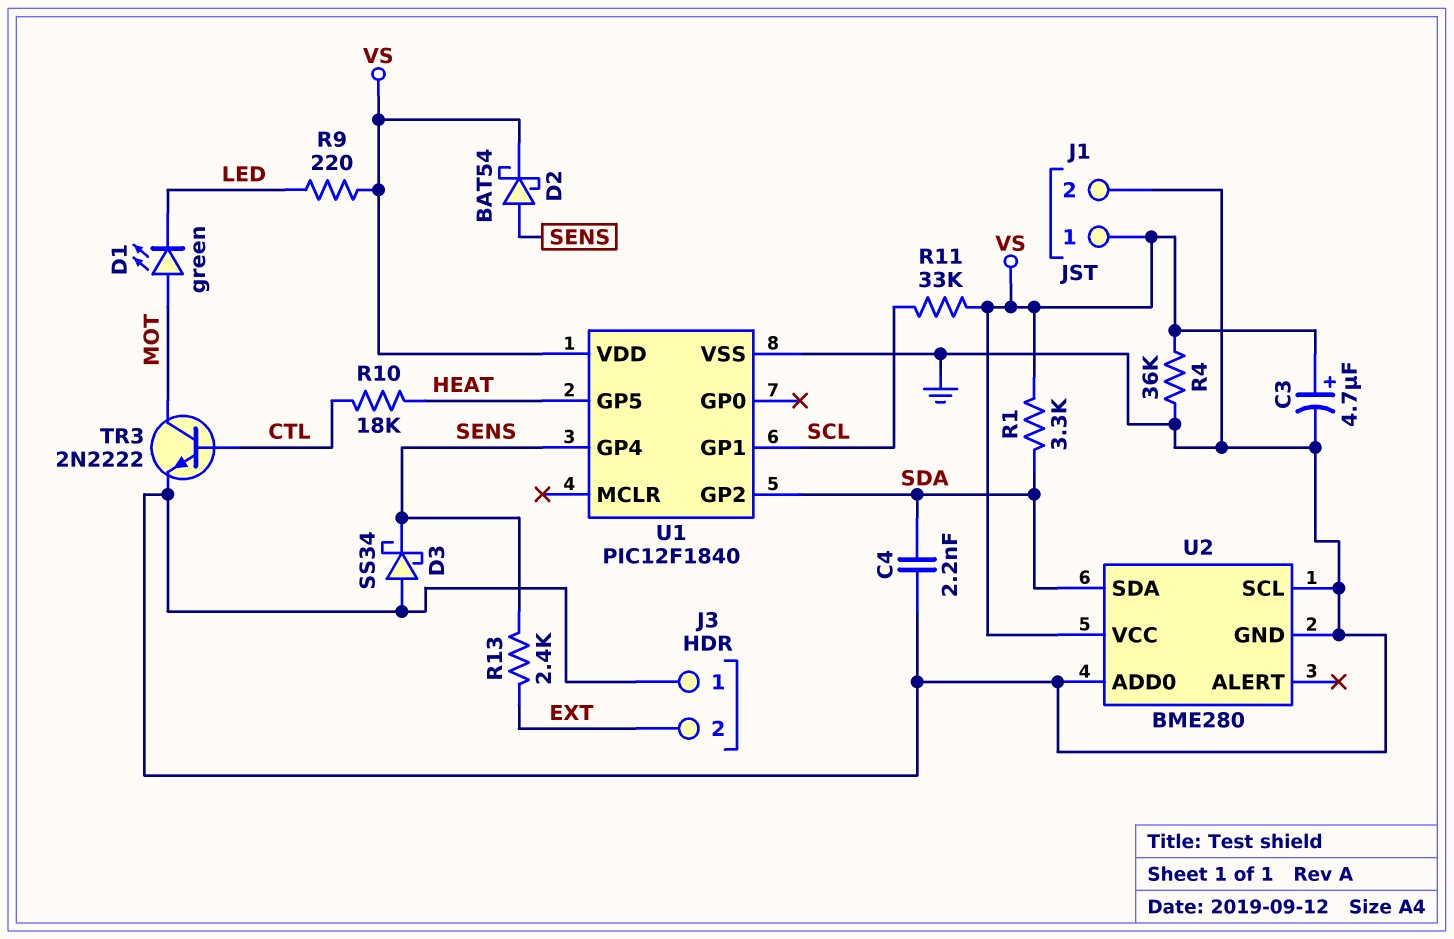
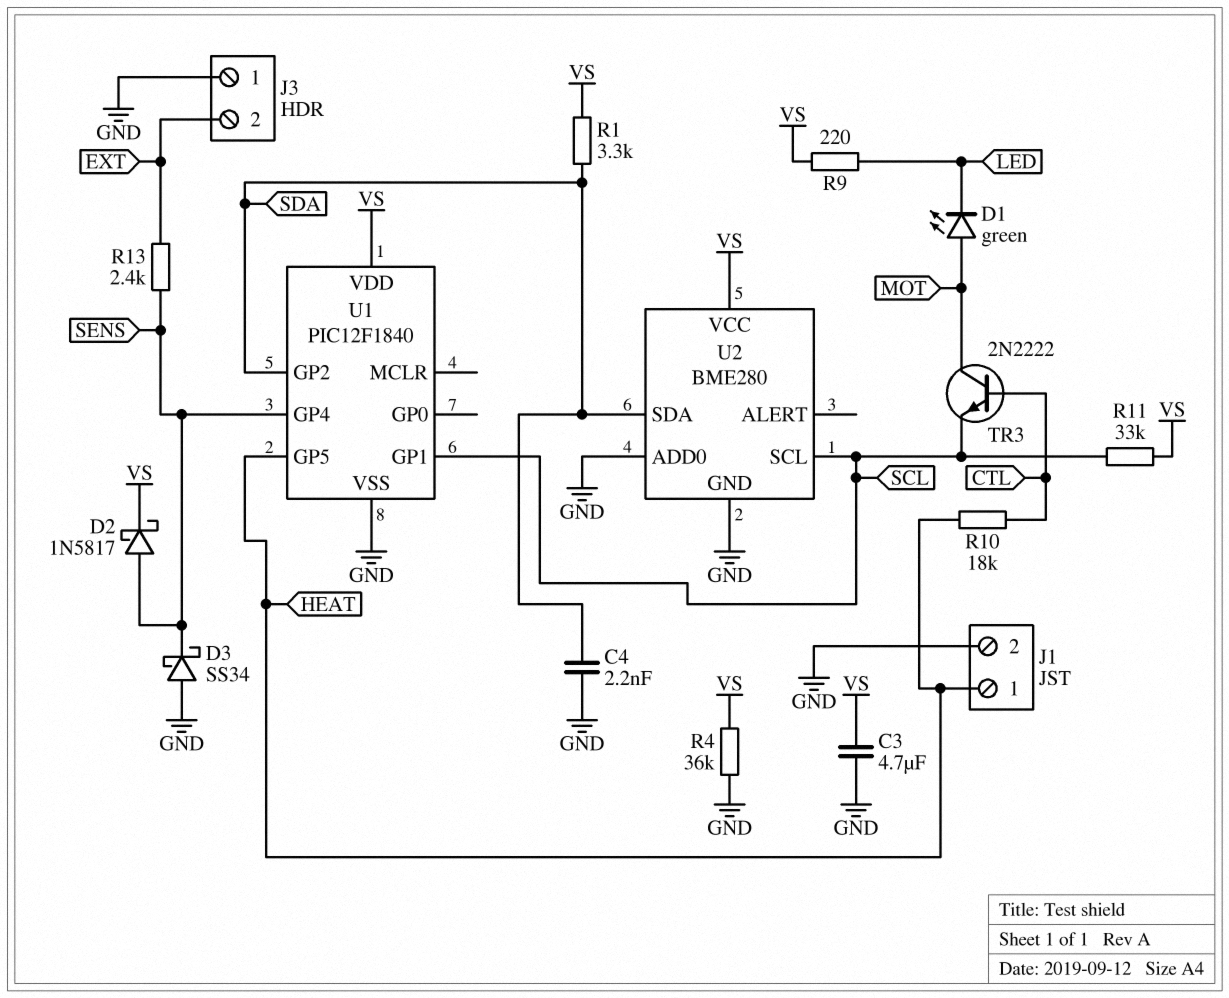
C3: 4.7uF (plus VS, minus GND) -> 4.7uF (GND, VS)
D2: schottky BAT54 (A SENS, K VS) -> schottky 1N5817 (A SENS, K VS)
J1 pin 1: VS -> HEAT
TR3: NPN 2N2222 (B CTL, C MOT, E GND) -> NPN 2N2222 (B CTL, C MOT, E SCL)
U2 pin SCL: GND -> SCL

